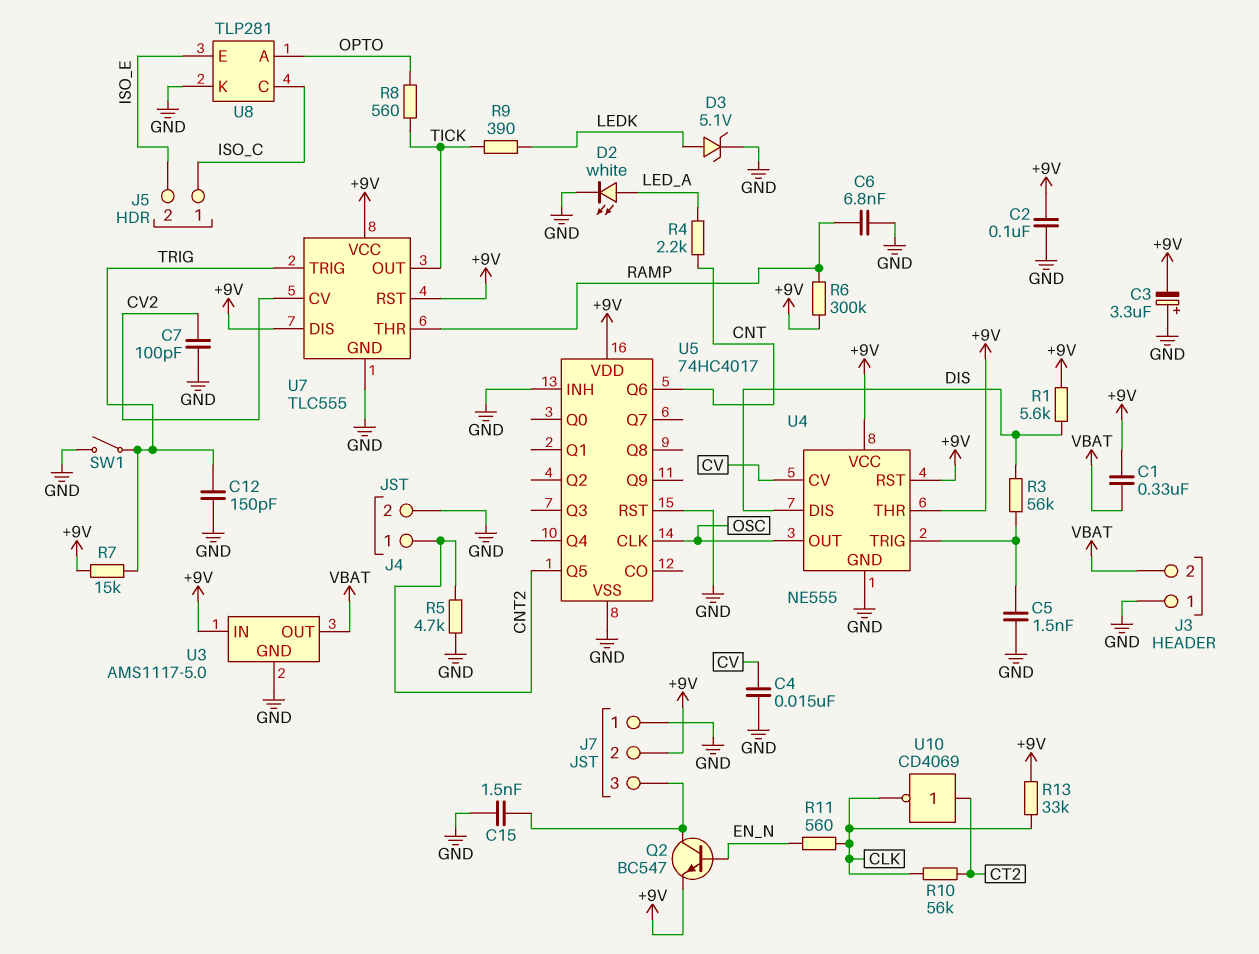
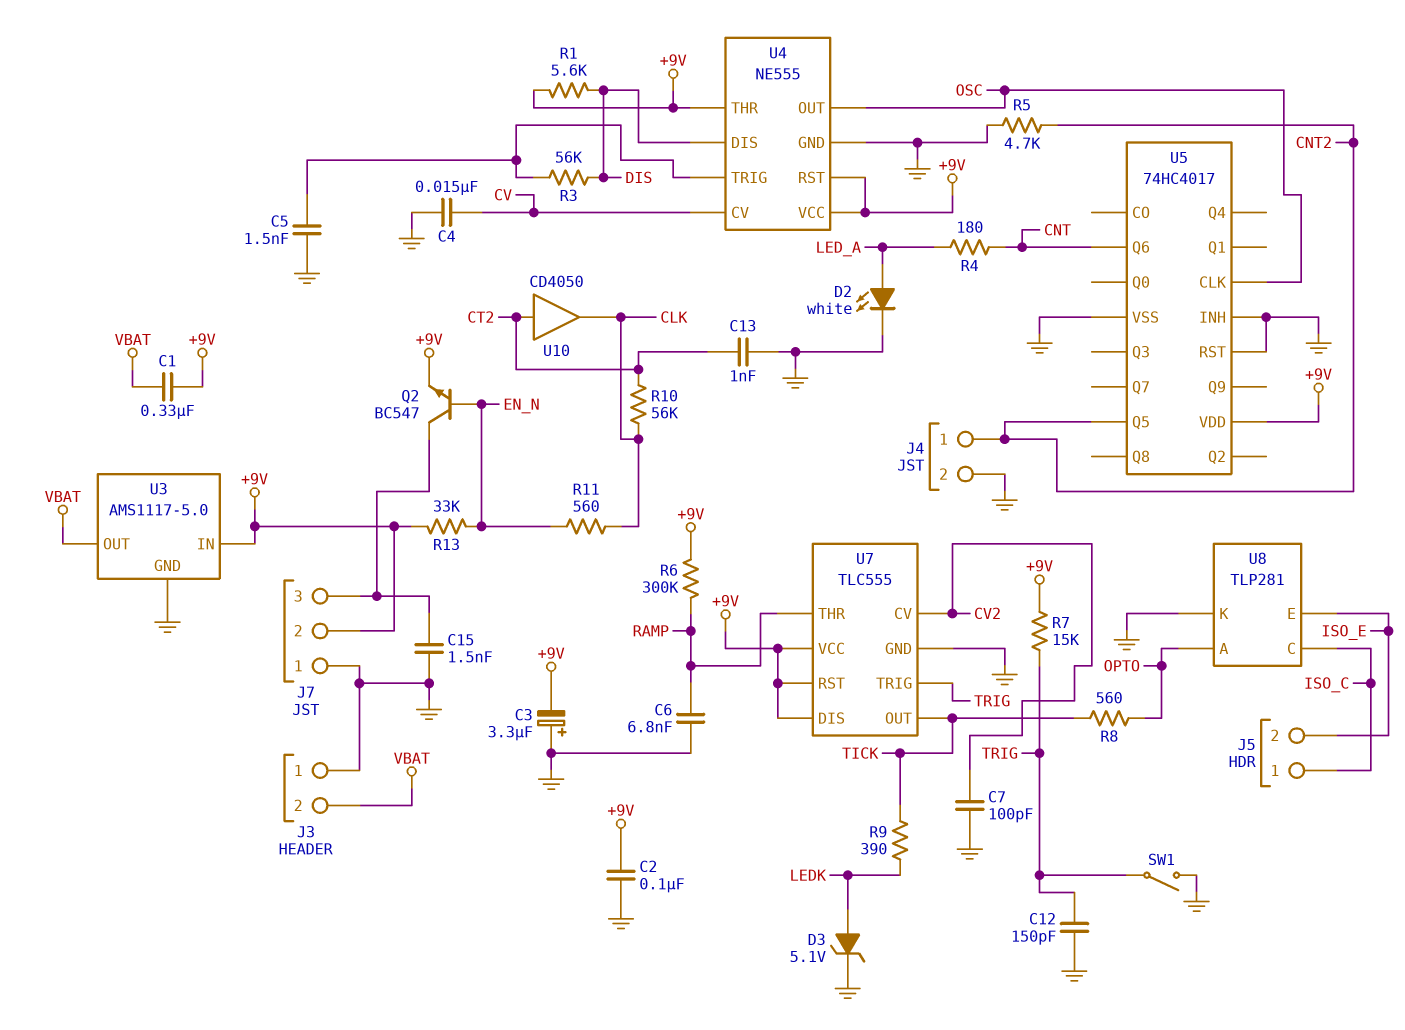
C13: none -> 1nF (CT2, GND)
R4: 2.2k (CNT, LED_A) -> 180 (CNT, LED_A)
R13: 33k (+9V, CLK) -> 33k (+9V, EN_N)
U10: NOT CD4069 (in CT2, out CLK) -> buffer CD4050 (in CT2, out CLK)

